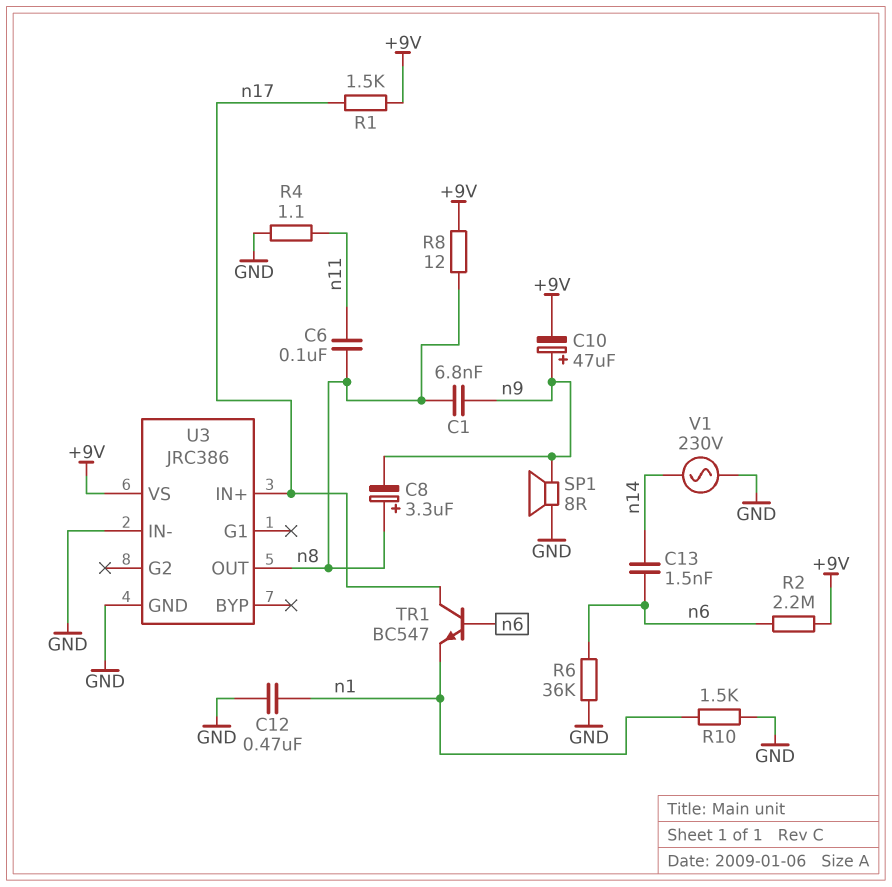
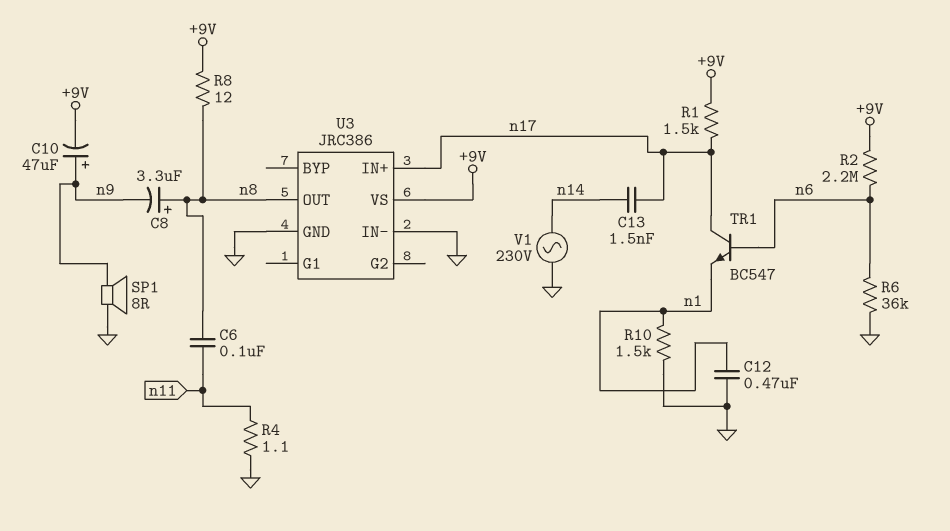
C1: 6.8nF (n8, n9) -> none
C13: 1.5nF (n6, n14) -> 1.5nF (n14, n17)

